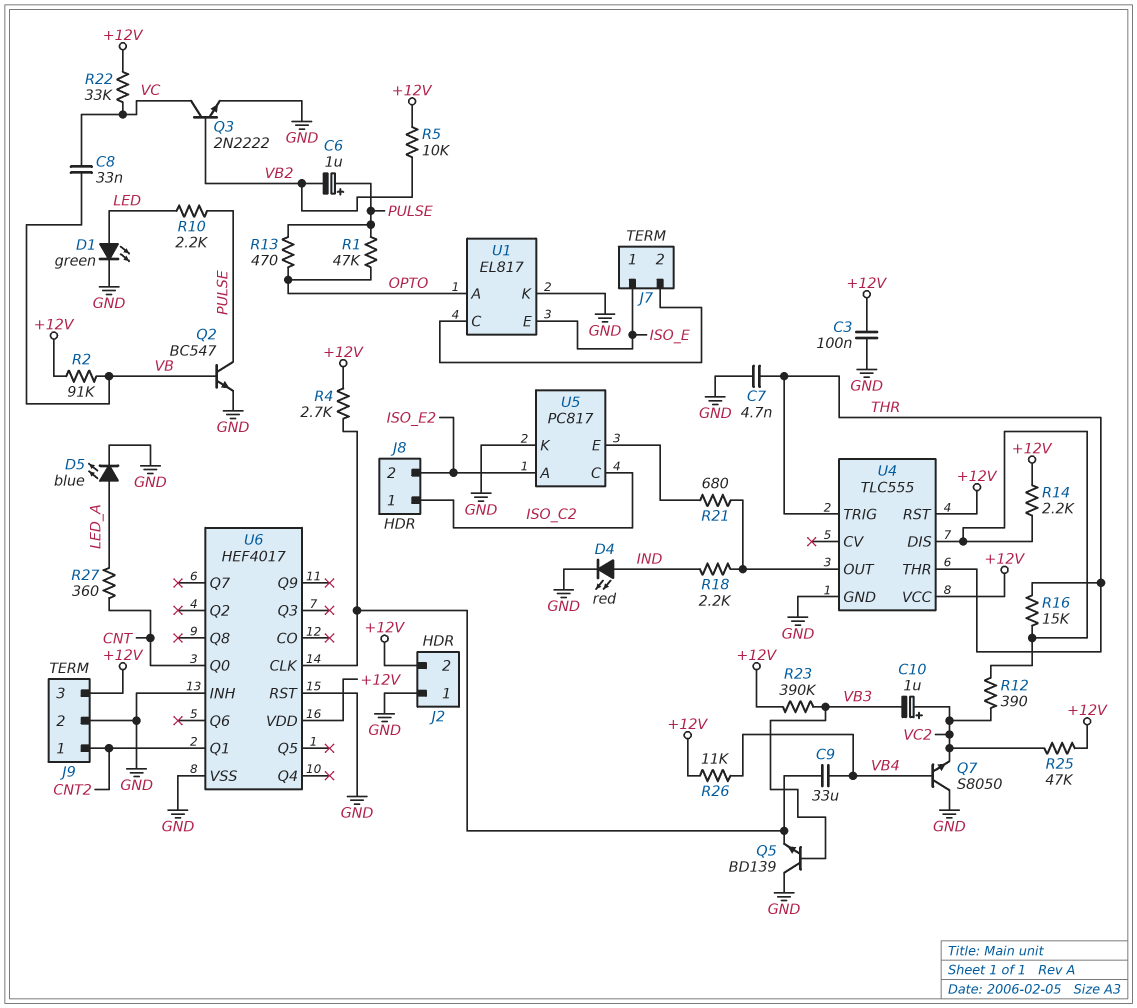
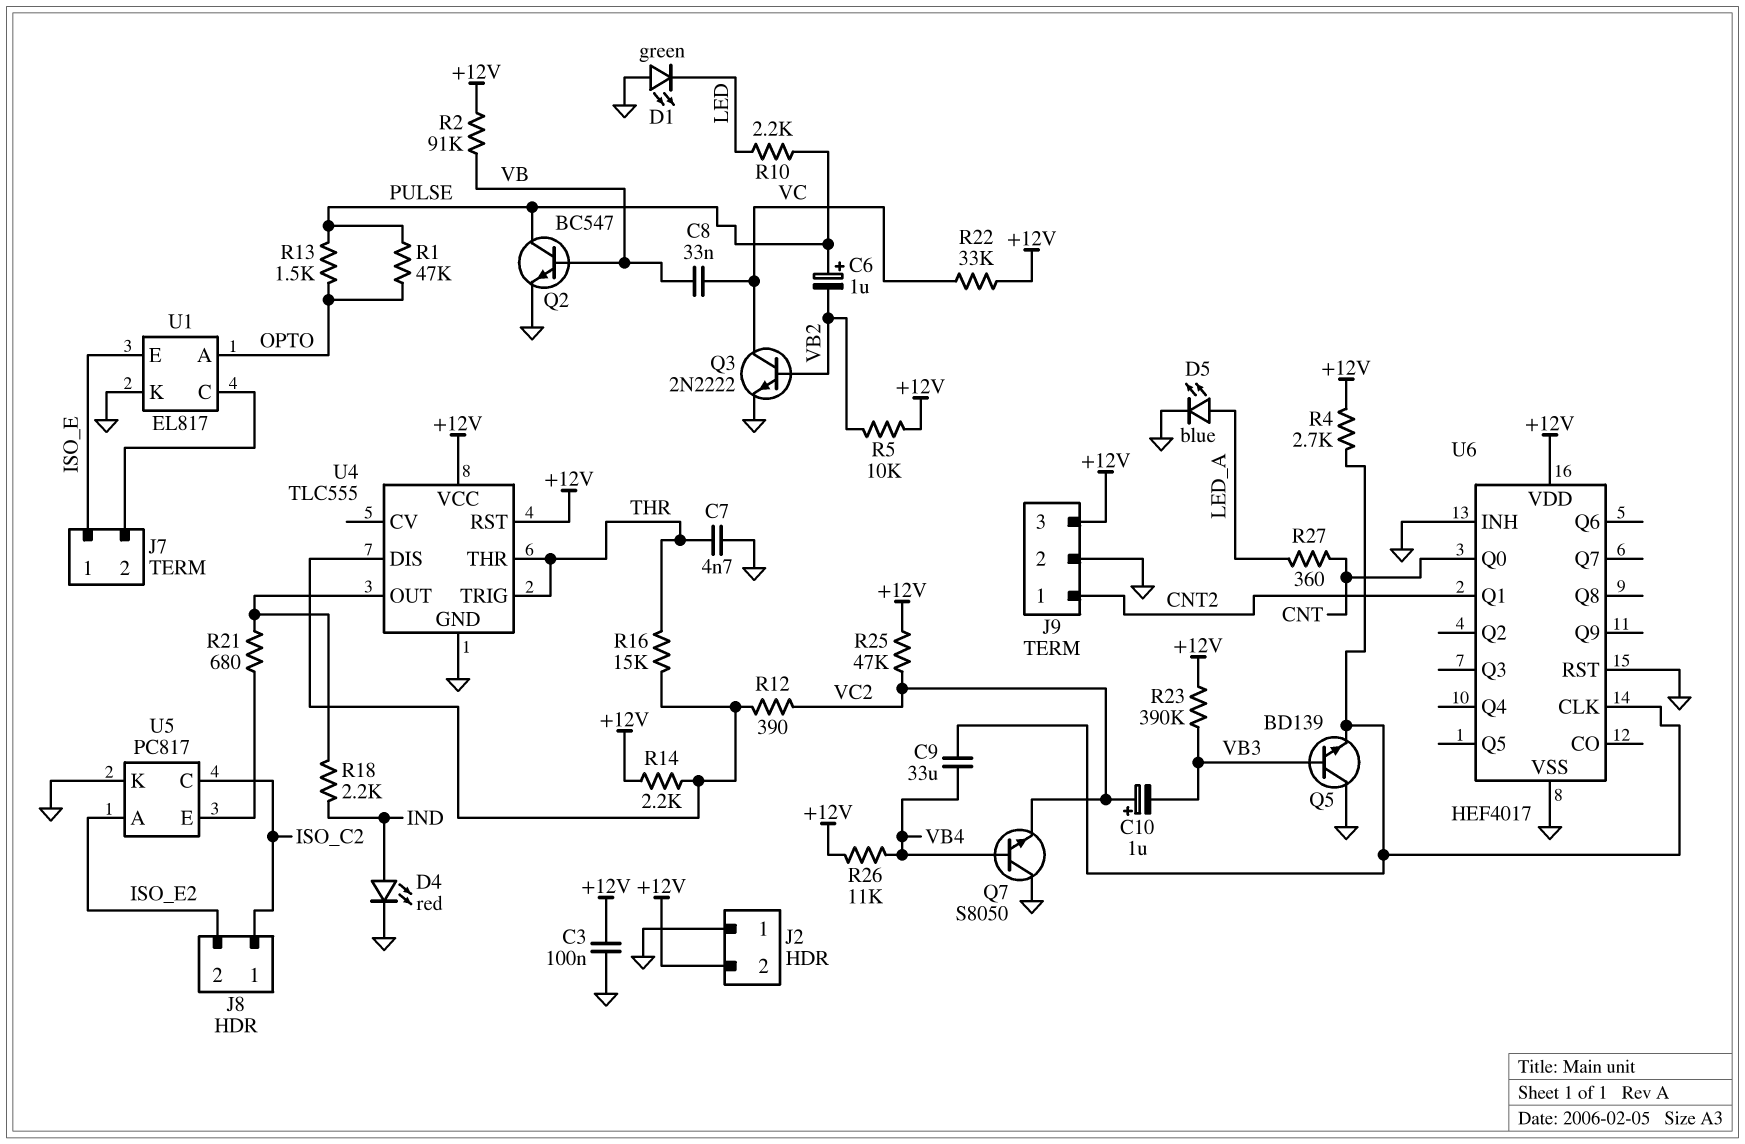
D1: LED green (A LED, K GND) -> LED green (A GND, K LED)
R13: 470 (OPTO, PULSE) -> 1.5k (OPTO, PULSE)

